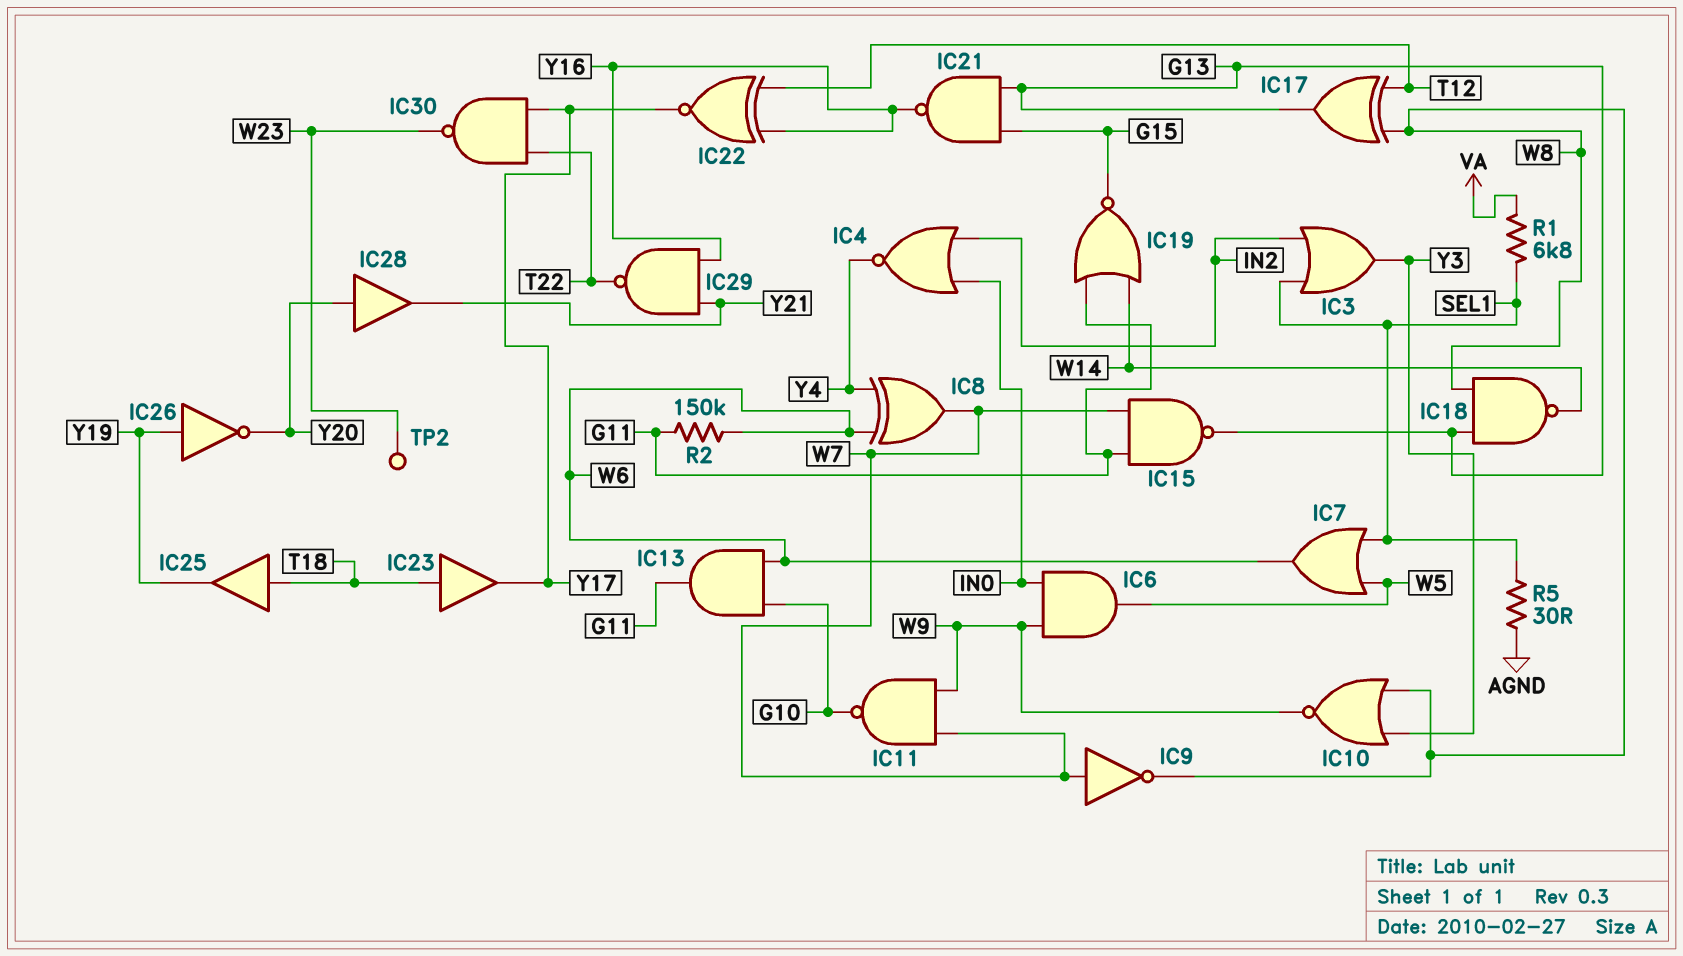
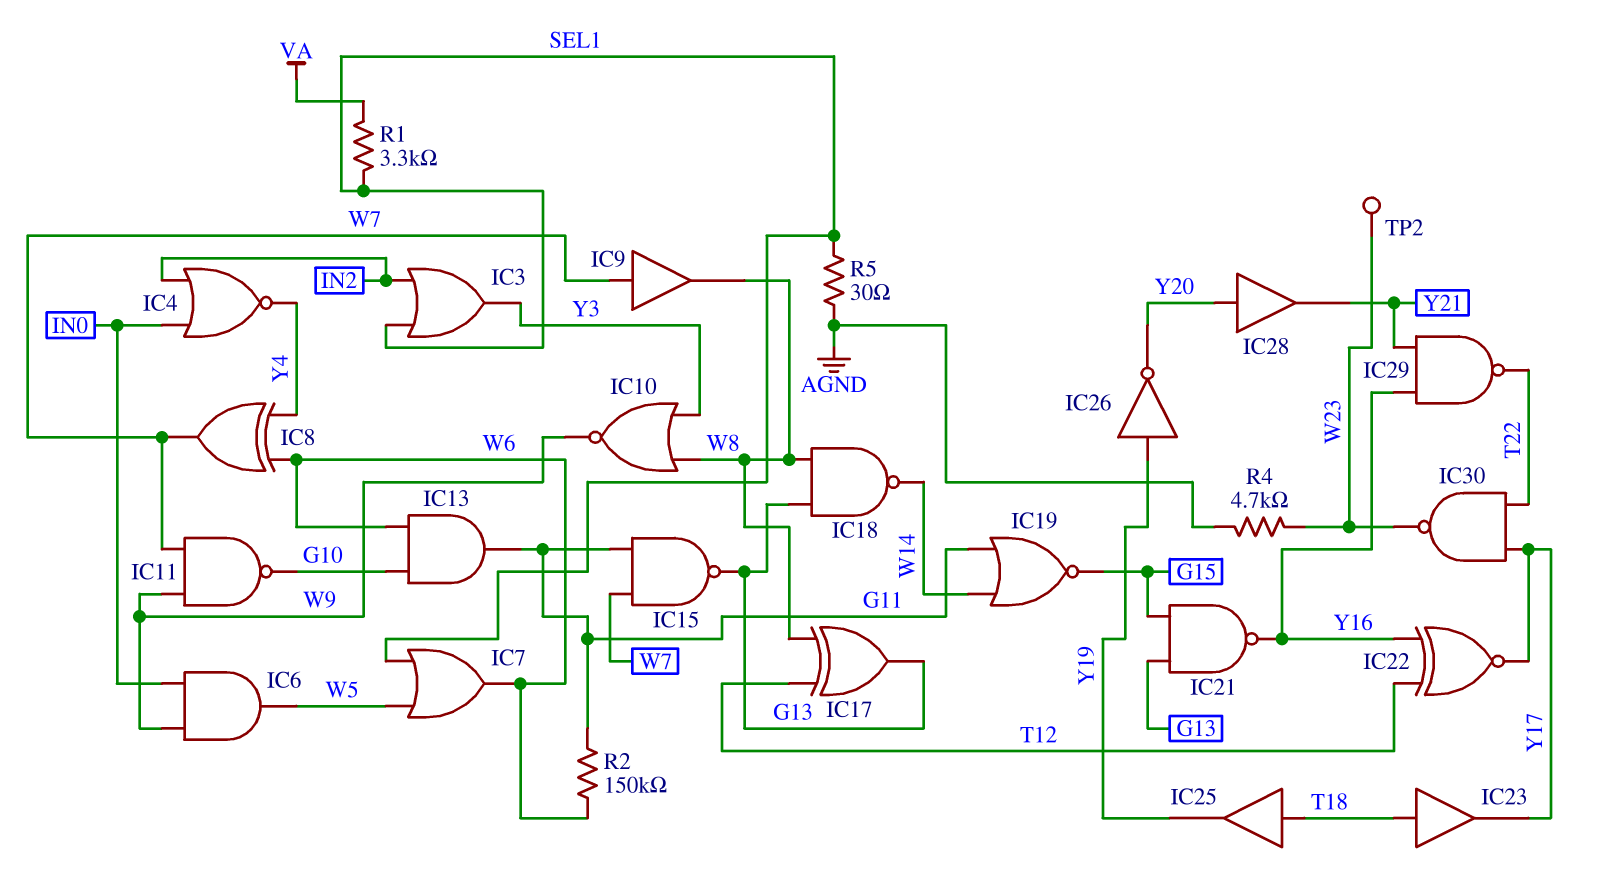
IC9: NOT (in W7, out W8) -> buffer (in W7, out W8)
R1: 6.8k (SEL1, VA) -> 3.3k (SEL1, VA)
R4: none -> 4.7k (AGND, W23)

